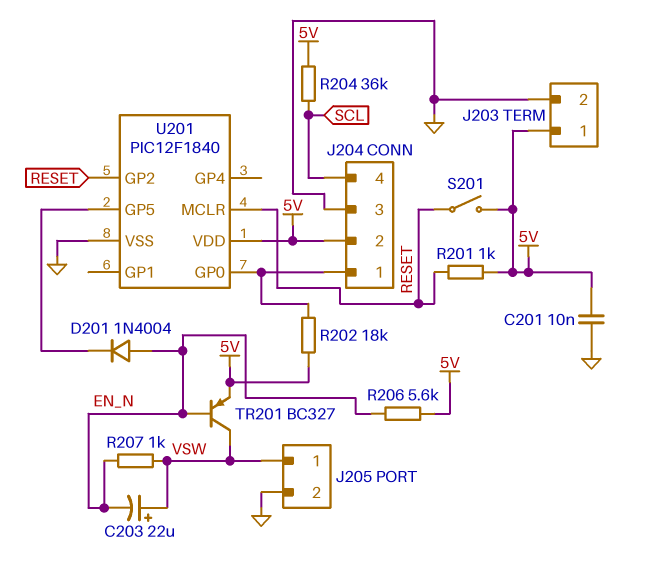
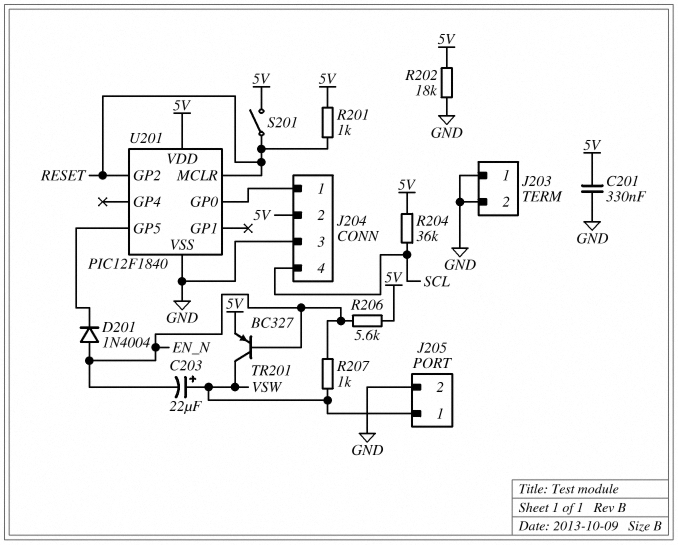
C201: 10nF (5V, GND) -> 330nF (5V, GND)
J203 pin 1: 5V -> GND
R202: 18k (5V, J204/1) -> 18k (5V, GND)

